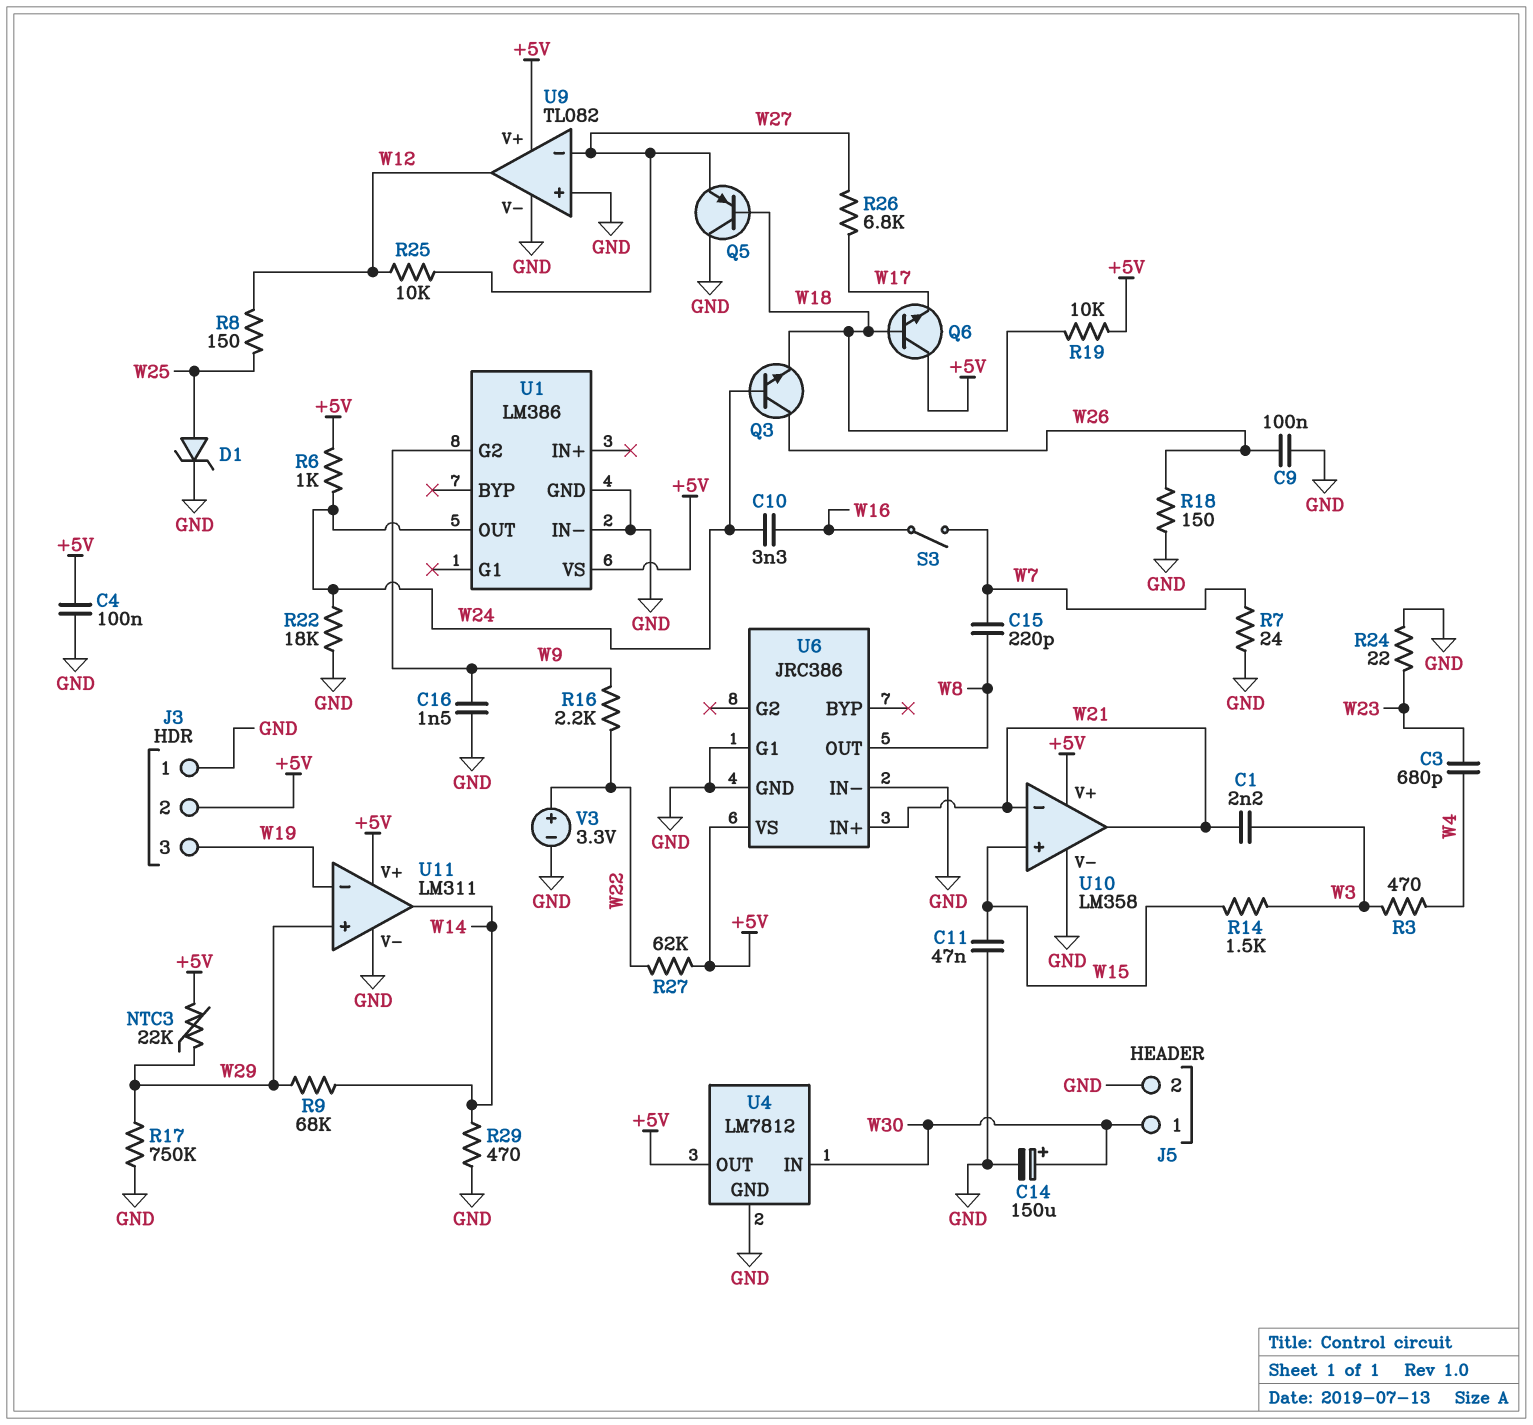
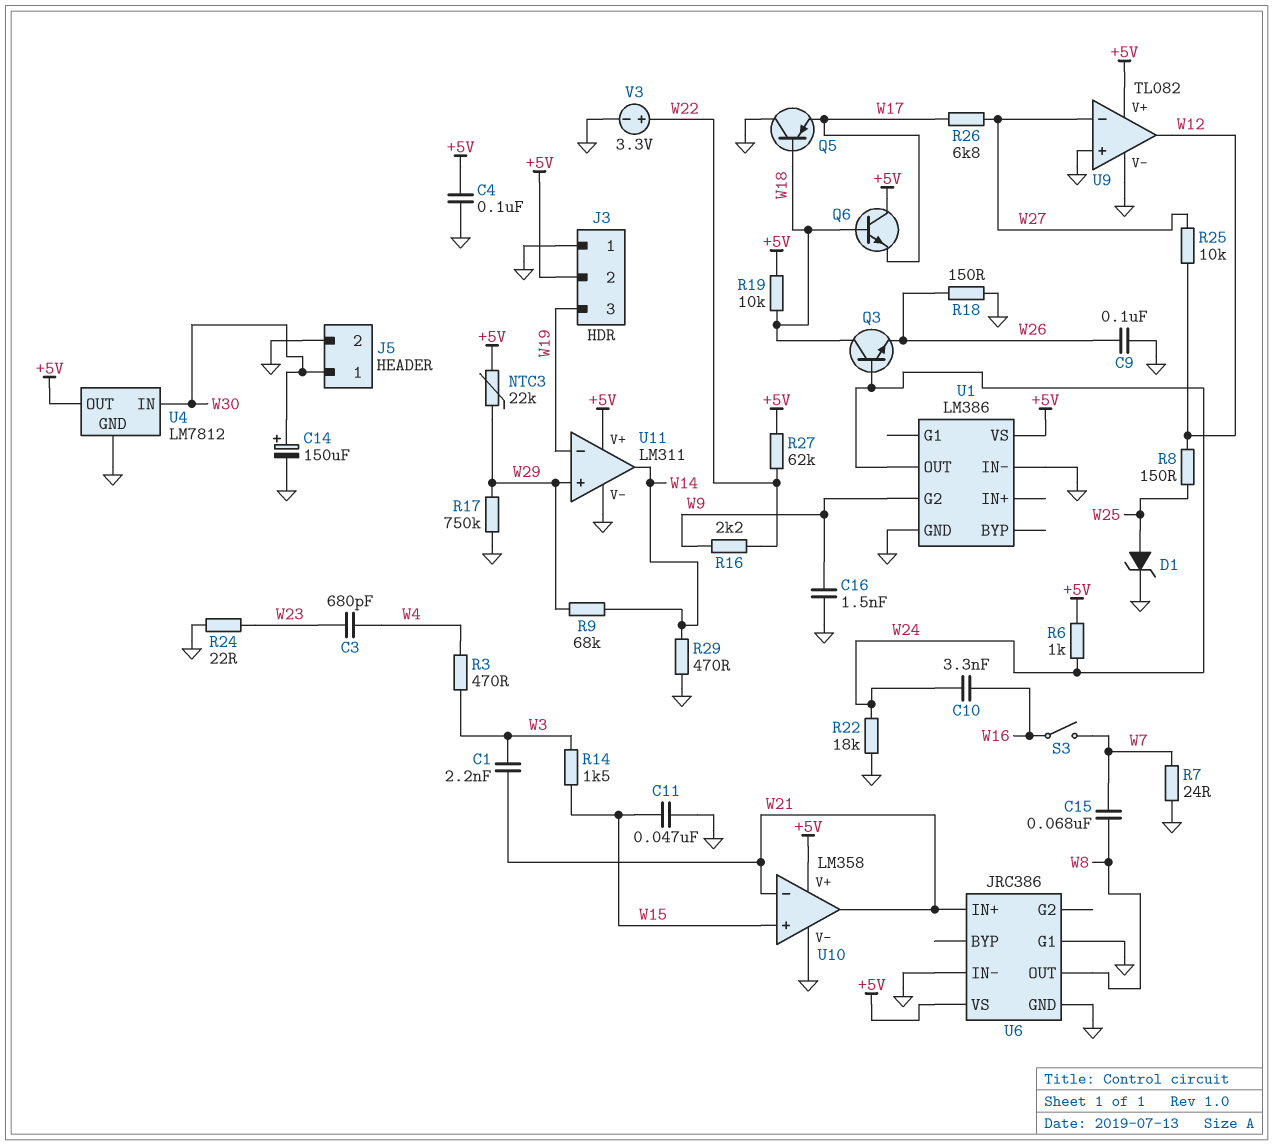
C15: 220pF (W7, W8) -> 68nF (W7, W8)
Q3: NPN (B W24, C W26, E W18) -> NPN (B W24, C W18, E W26)
Q5: PNP (B W18, C GND, E W27) -> PNP (B W18, C GND, E W17)

